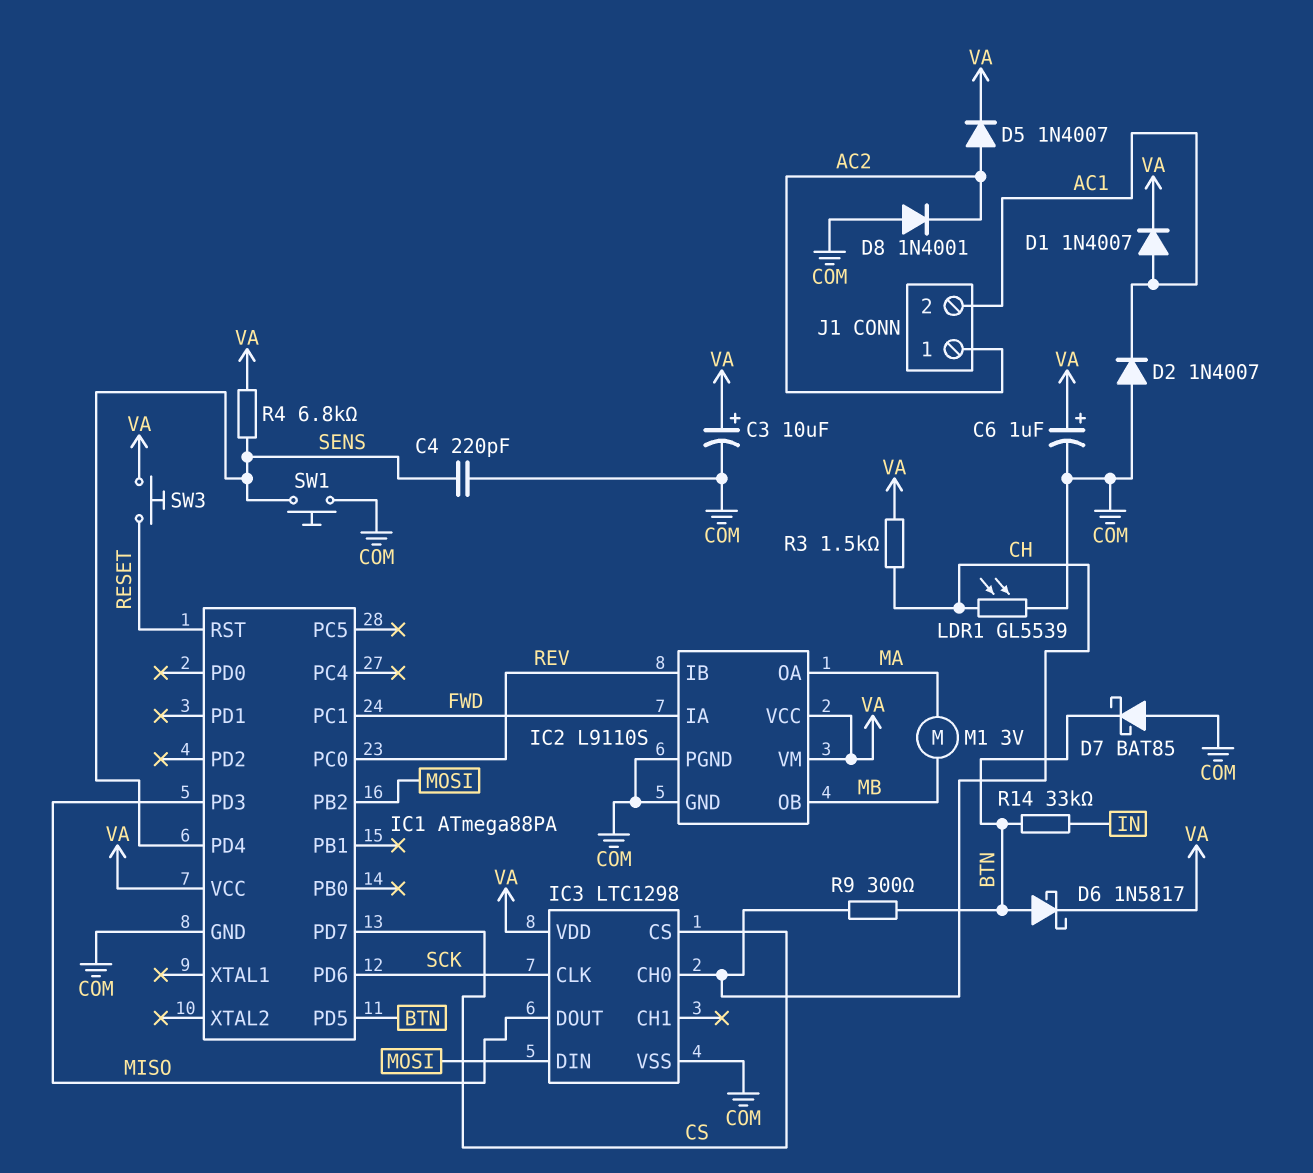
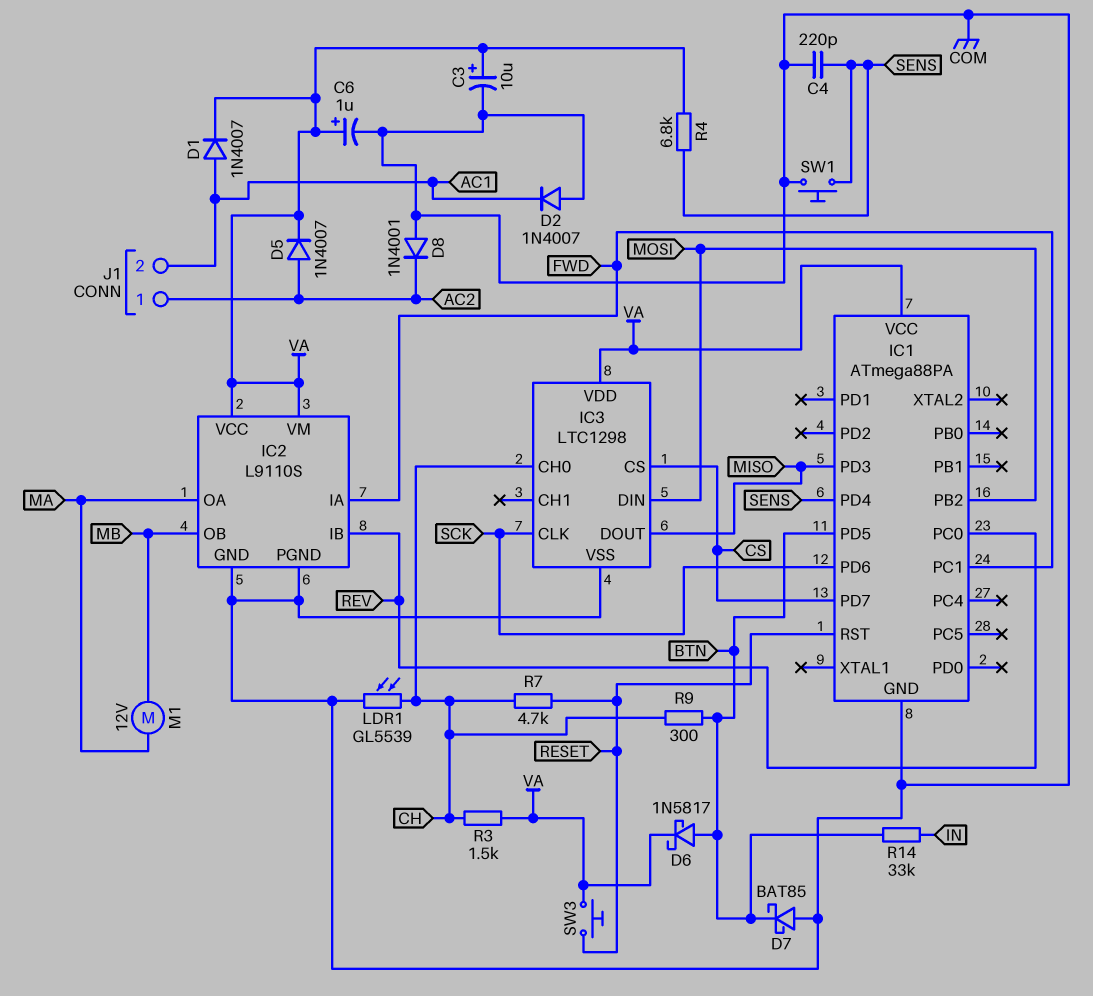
M1: motor 3V (MA, MB) -> motor 12V (MA, MB)
R7: none -> 4.7k (CH, RESET)

